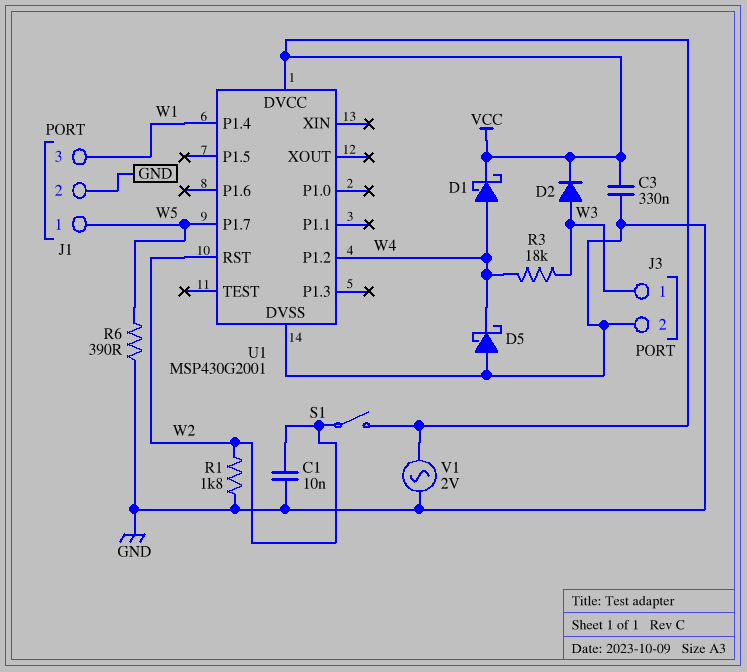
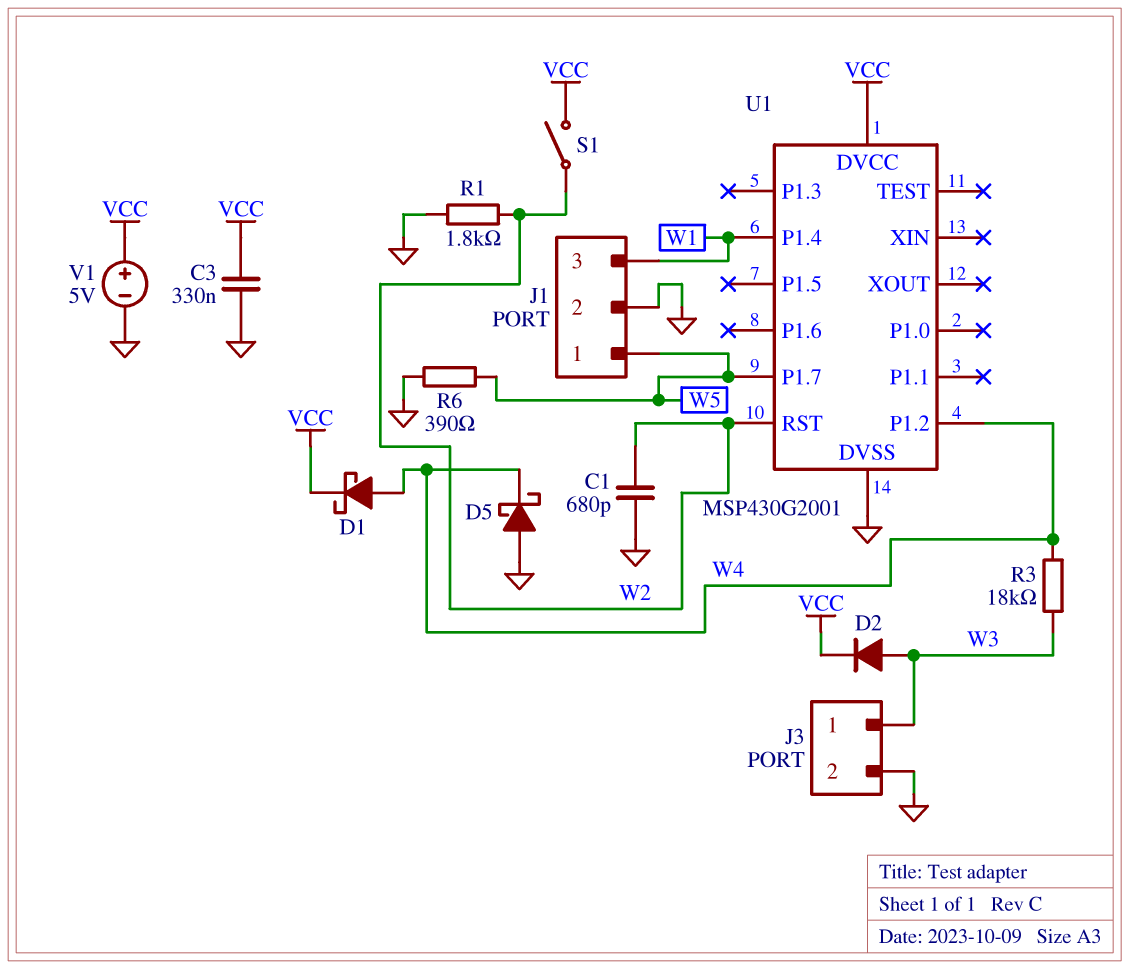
C1: 10nF (GND, W2) -> 680pF (GND, W2)
V1: AC 2V (GND, VCC) -> 5V (plus VCC, minus GND)

